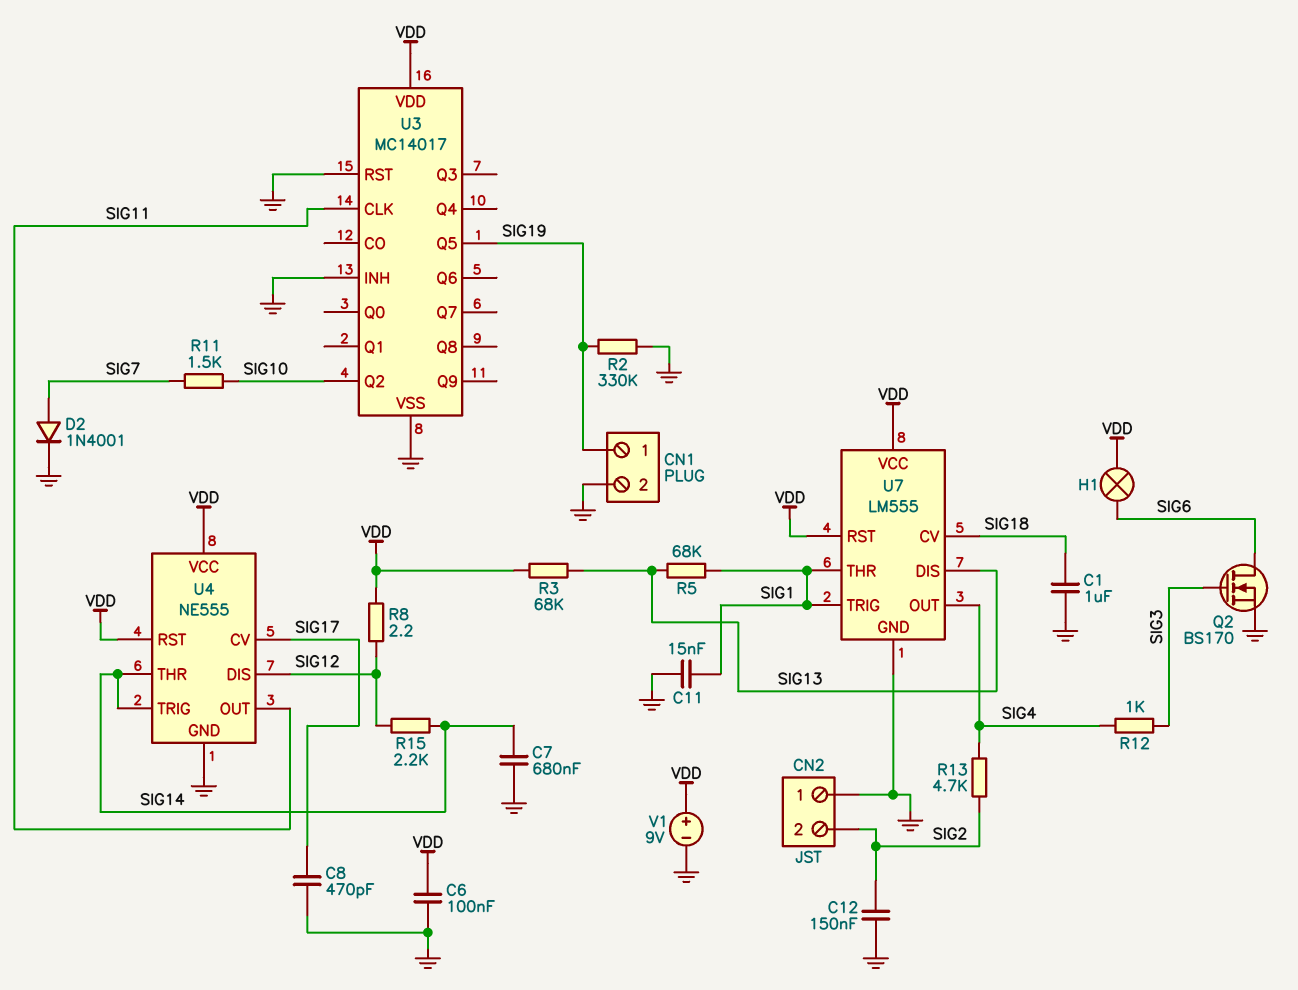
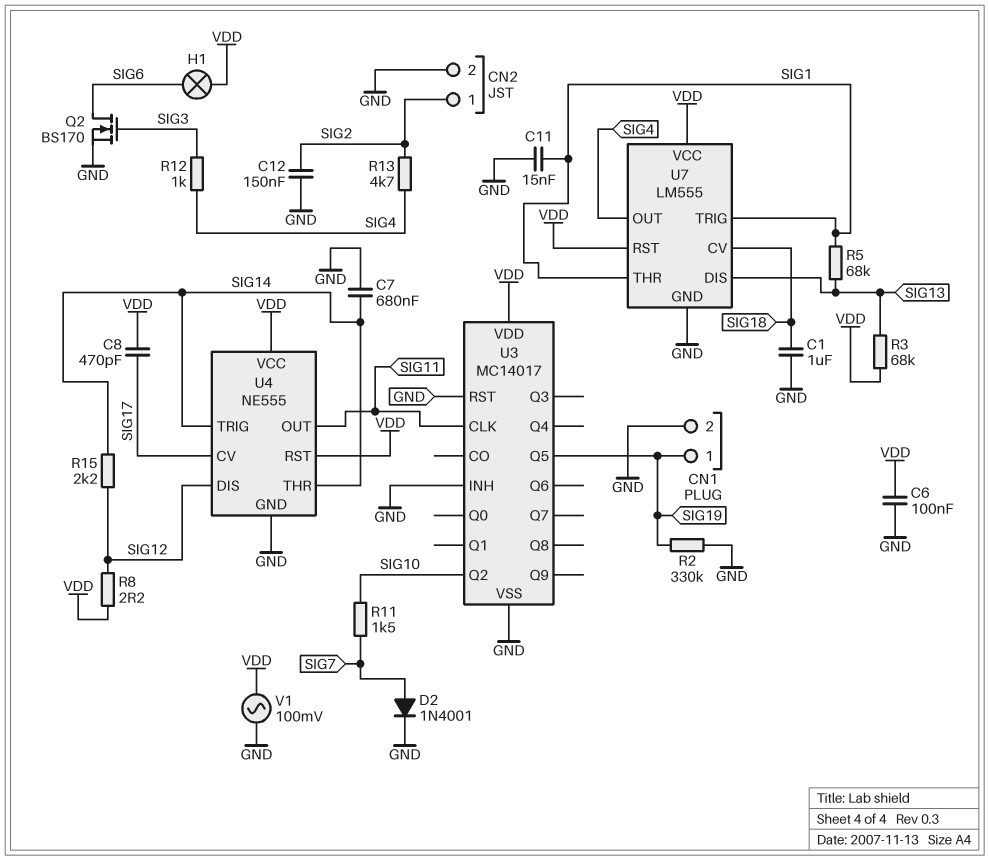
C8: 470pF (GND, SIG17) -> 470pF (SIG17, VDD)
CN2 pin 1: GND -> SIG2
CN2 pin 2: SIG2 -> GND
V1: 9V (plus VDD, minus GND) -> AC 100mV (GND, VDD)

